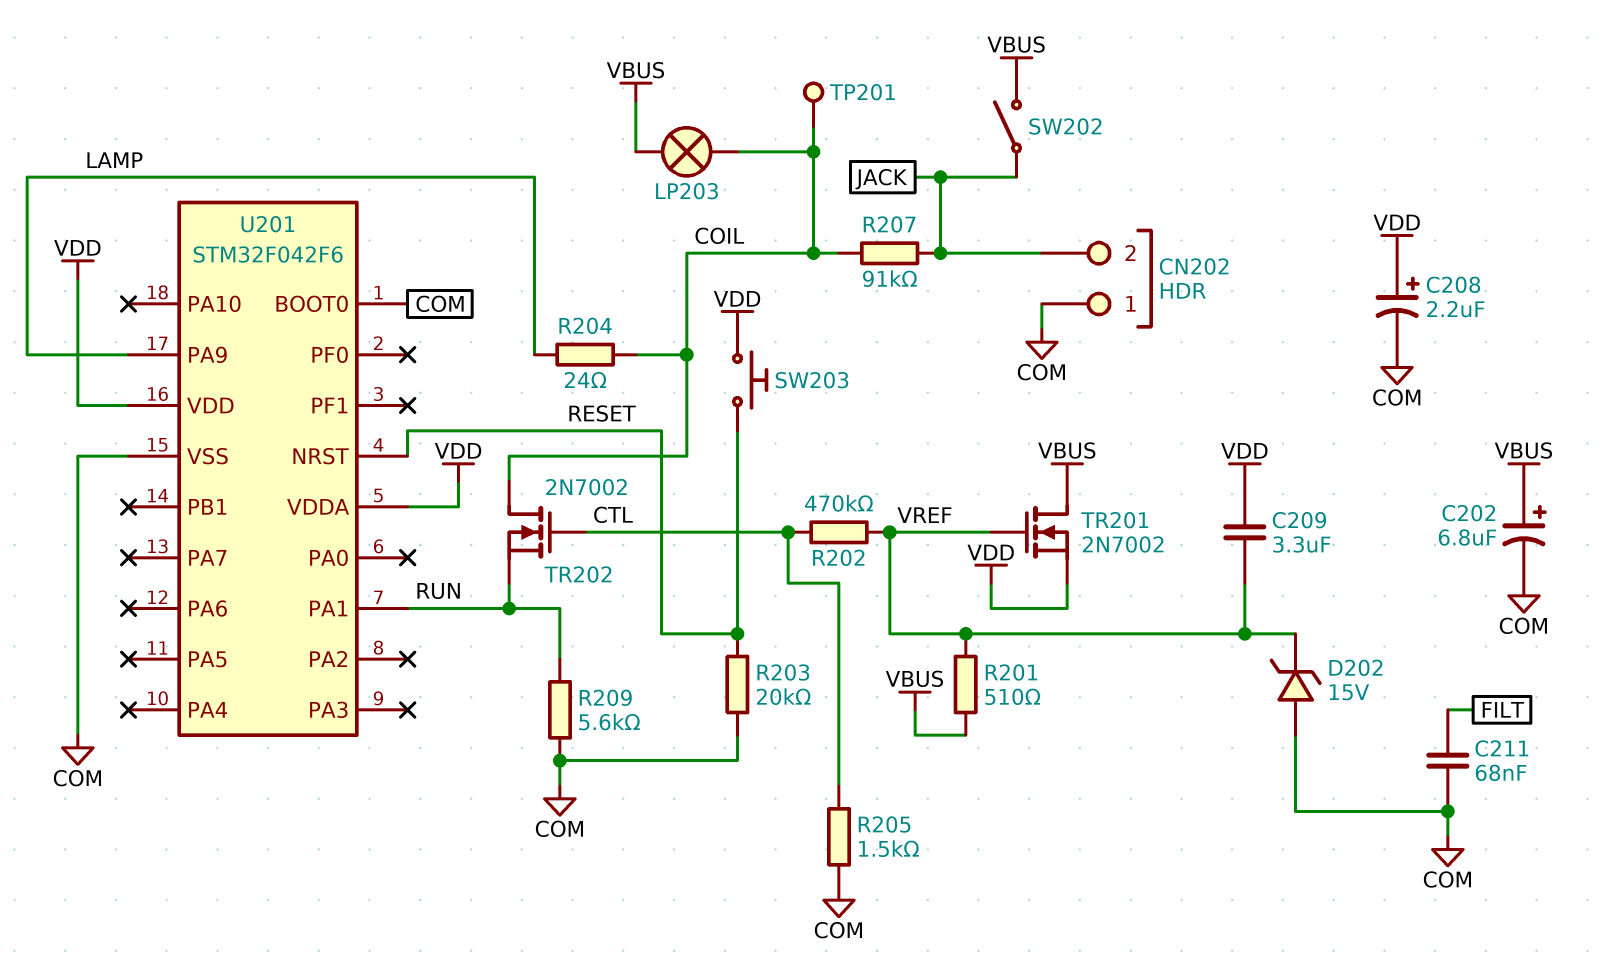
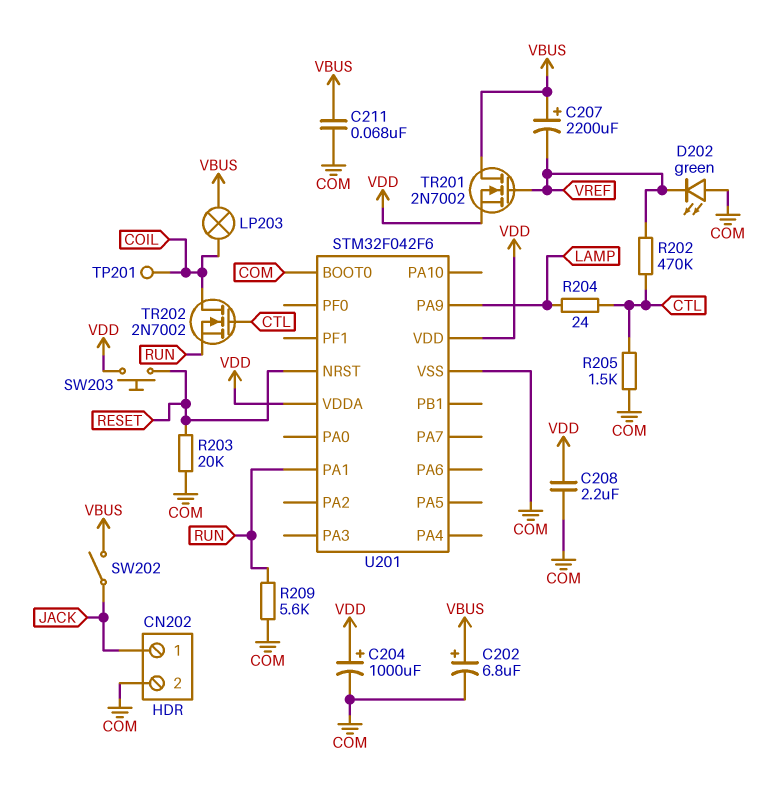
C204: none -> 1000uF (plus VDD, minus COM)
C207: none -> 2200uF (plus VBUS, minus VREF)
C208: 2.2uF (plus VDD, minus COM) -> 2.2uF (COM, VDD)
C209: 3.3uF (VDD, VREF) -> none
C211: 68nF (COM, FILT) -> 68nF (COM, VBUS)
CN202 pin 1: COM -> JACK
CN202 pin 2: JACK -> COM
D202: zener 15V (A COM, K VREF) -> LED green (A COM, K VREF)
R201: 510 (VBUS, VREF) -> none
R204: 24 (COIL, LAMP) -> 24 (CTL, LAMP)
R207: 91k (COIL, JACK) -> none

